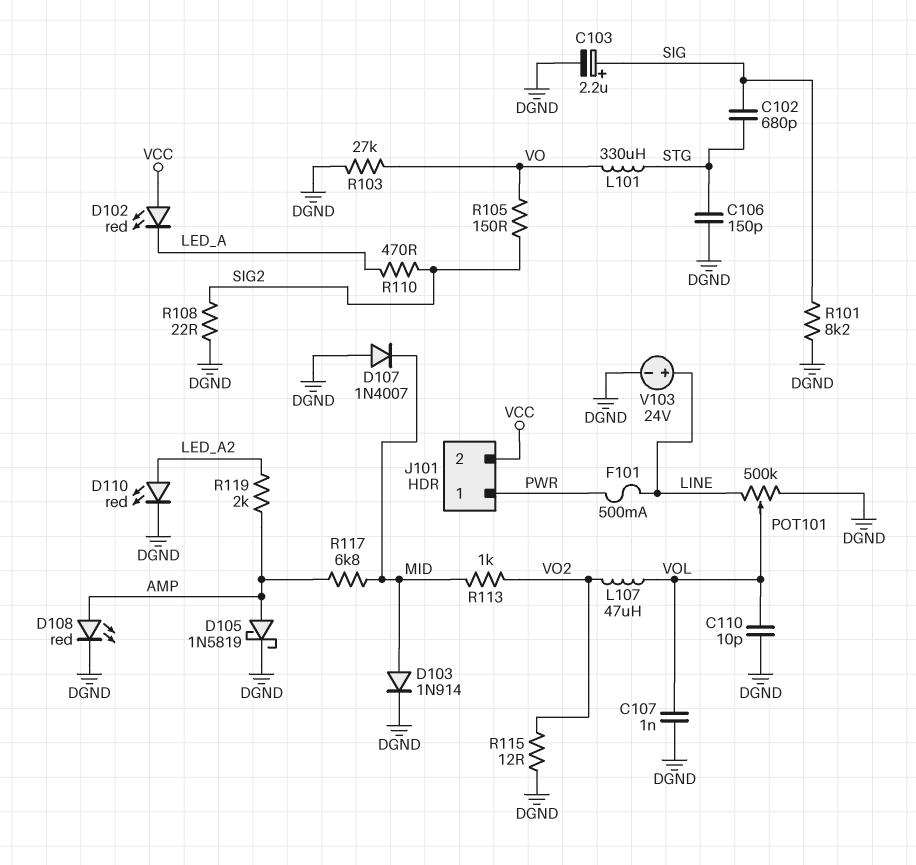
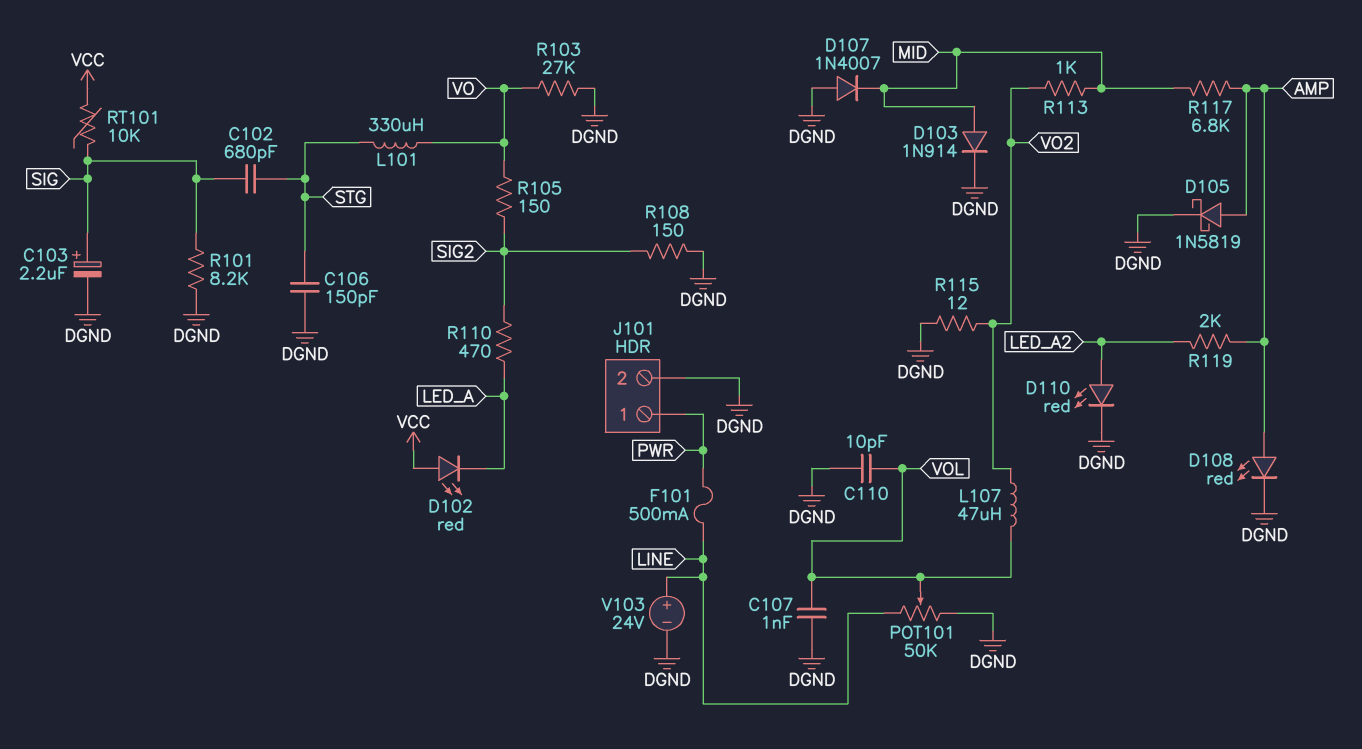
J101 pin 2: VCC -> DGND
POT101: 500k (DGND, LINE, wiper VOL) -> 50k (DGND, LINE, wiper VOL)
R108: 22 (DGND, SIG2) -> 150 (DGND, SIG2)
RT101: none -> 10k (SIG, VCC)

